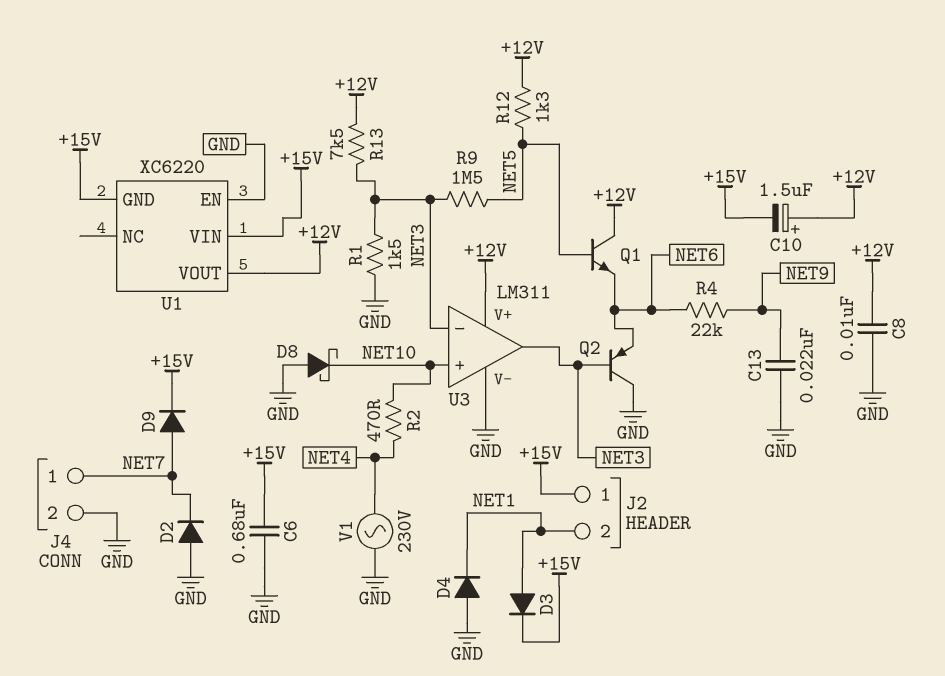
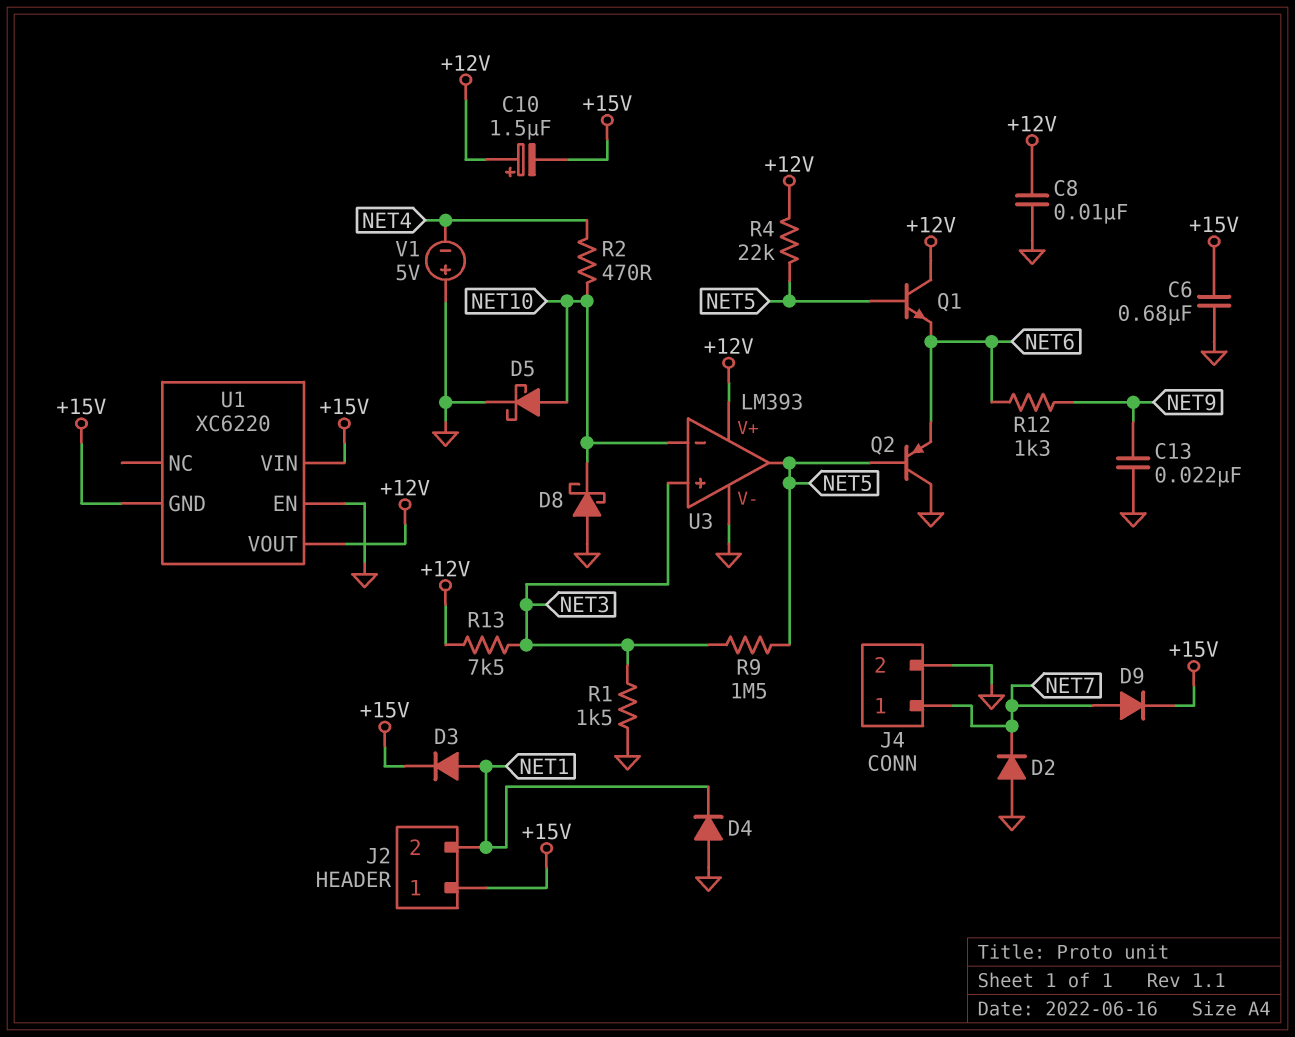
D5: none -> schottky (A NET10, K GND)
Q2: PNP (B NET3, C GND, E NET6) -> PNP (B NET5, C GND, E NET6)
R4: 22k (NET6, NET9) -> 22k (+12V, NET5)
R12: 1.3k (+12V, NET5) -> 1.3k (NET6, NET9)
U3: LM311 -> LM393
U3 pin in+: NET10 -> NET3
U3 pin in-: NET3 -> NET10
U3 pin out: NET3 -> NET5
V1: AC 230V (GND, NET4) -> 5V (plus GND, minus NET4)

